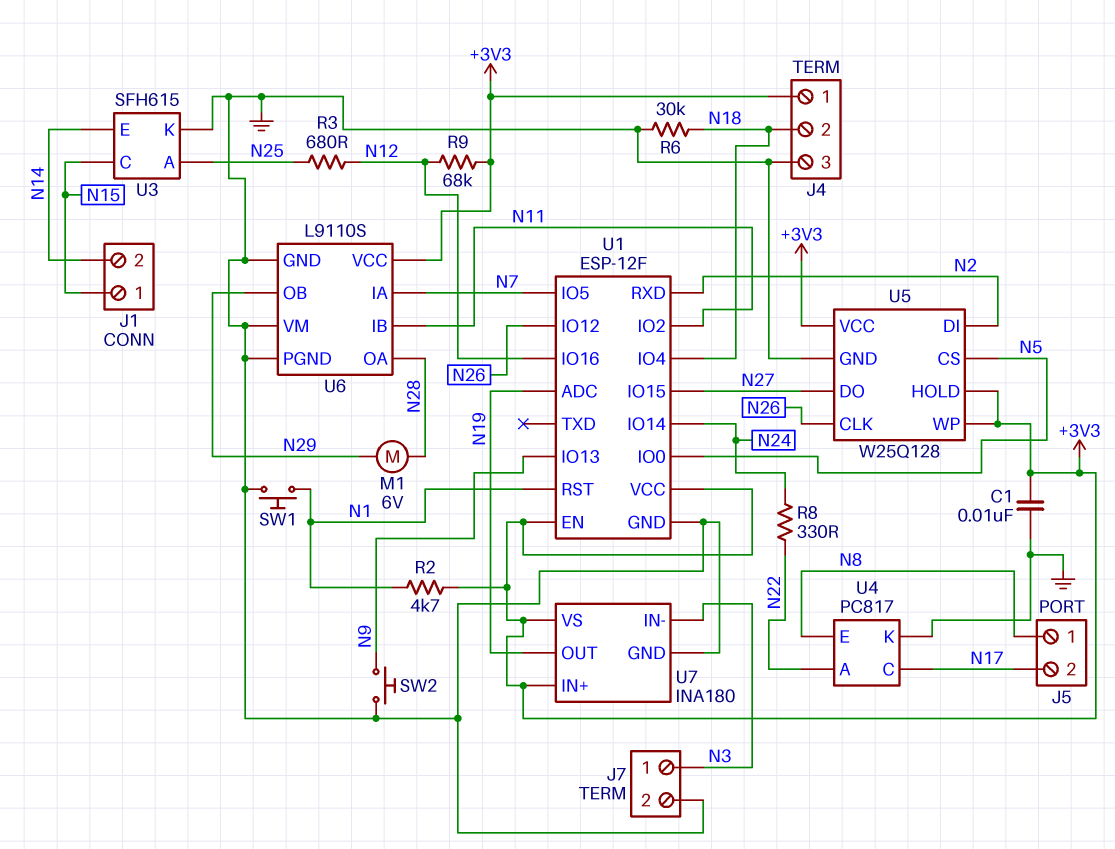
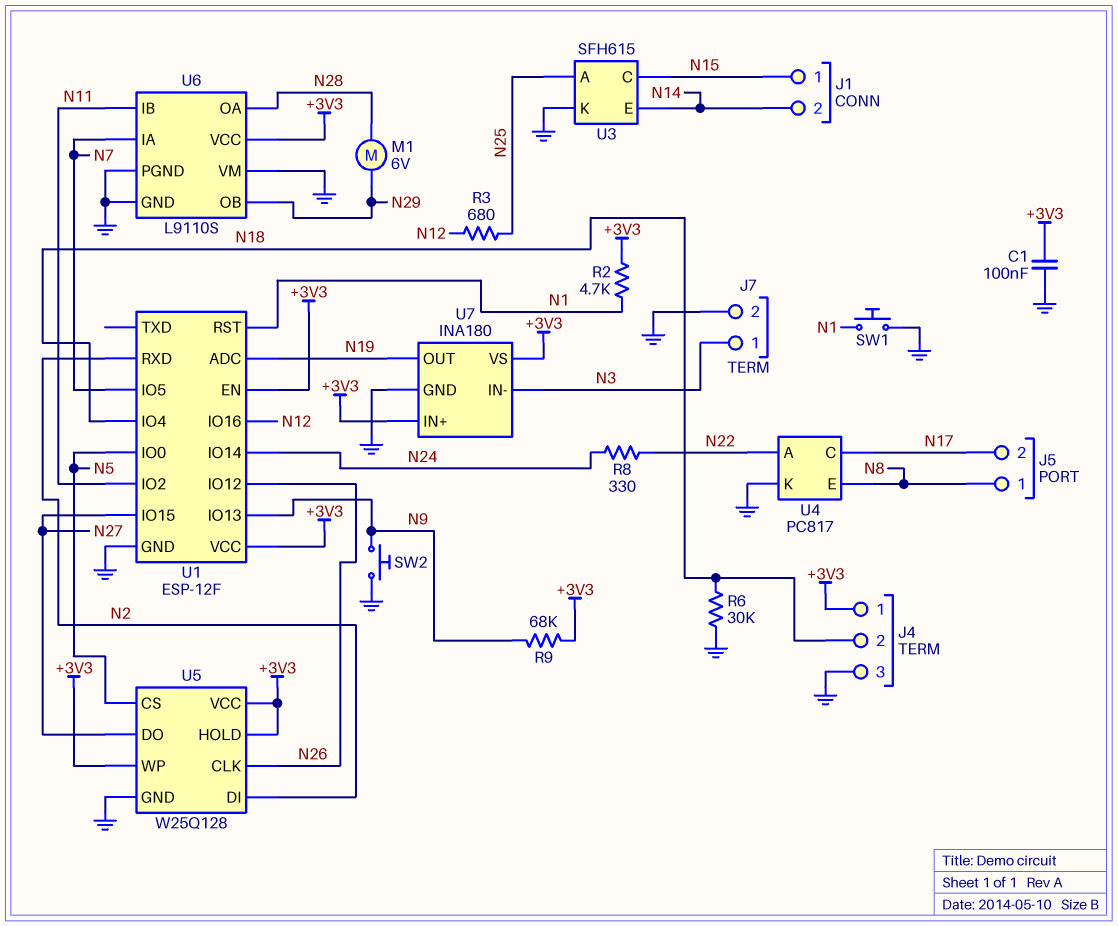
C1: 10nF (+3V3, GND) -> 100nF (+3V3, GND)
R9: 68k (+3V3, N12) -> 68k (+3V3, N9)

